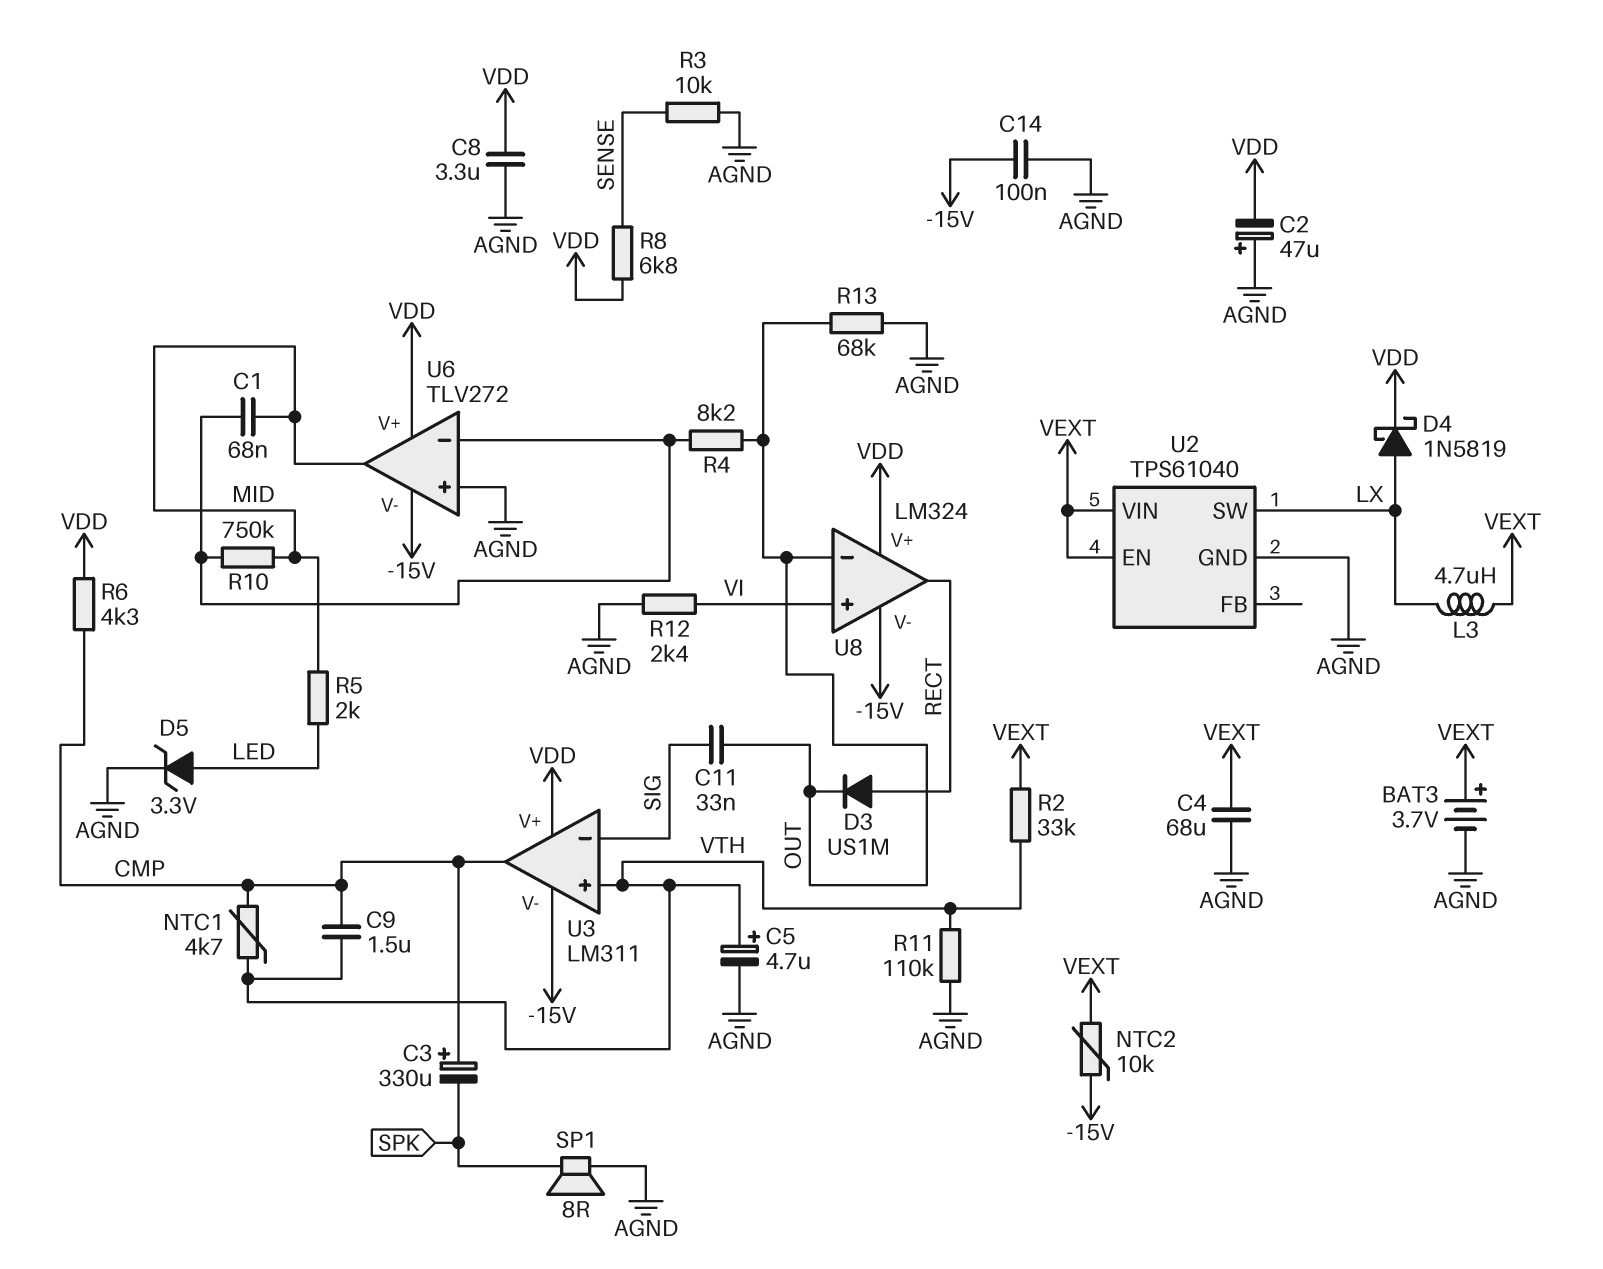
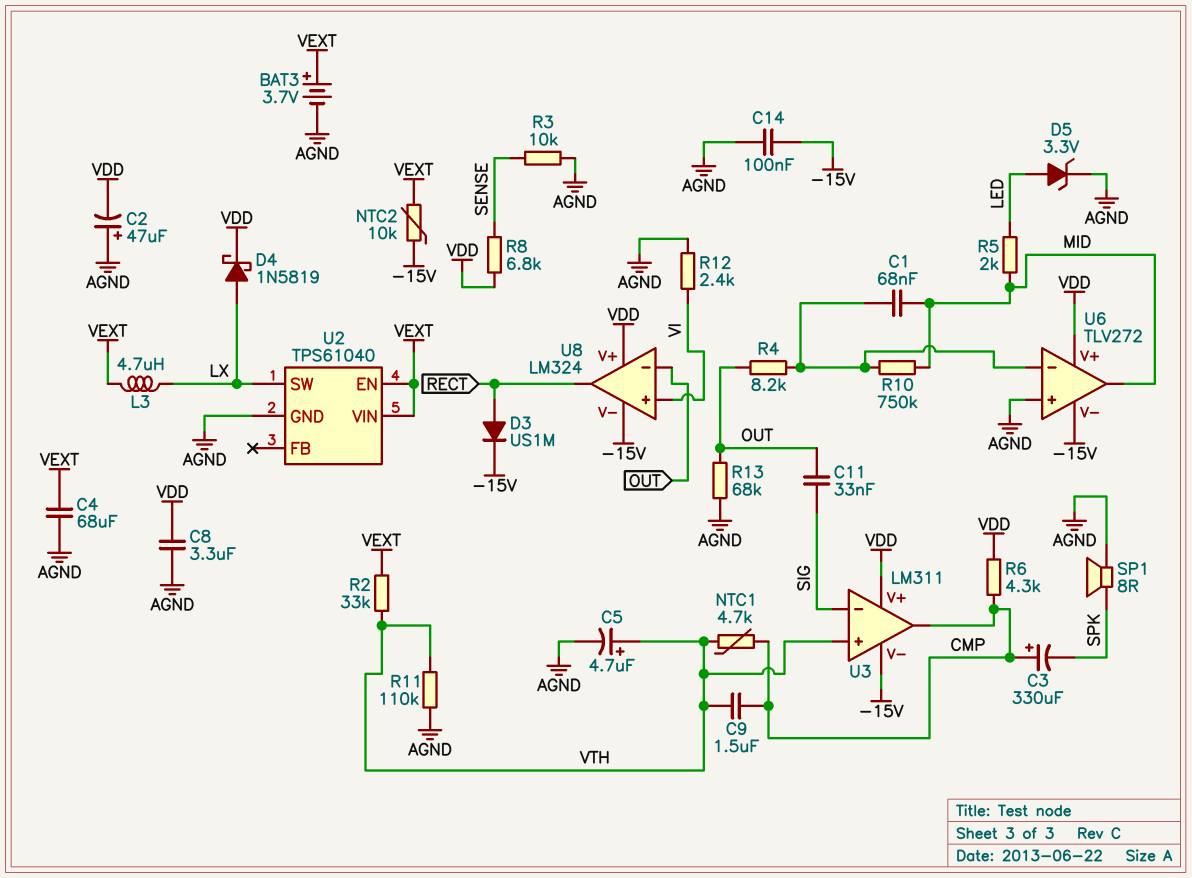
D3: diode US1M (A RECT, K OUT) -> diode US1M (A RECT, K -15V)

